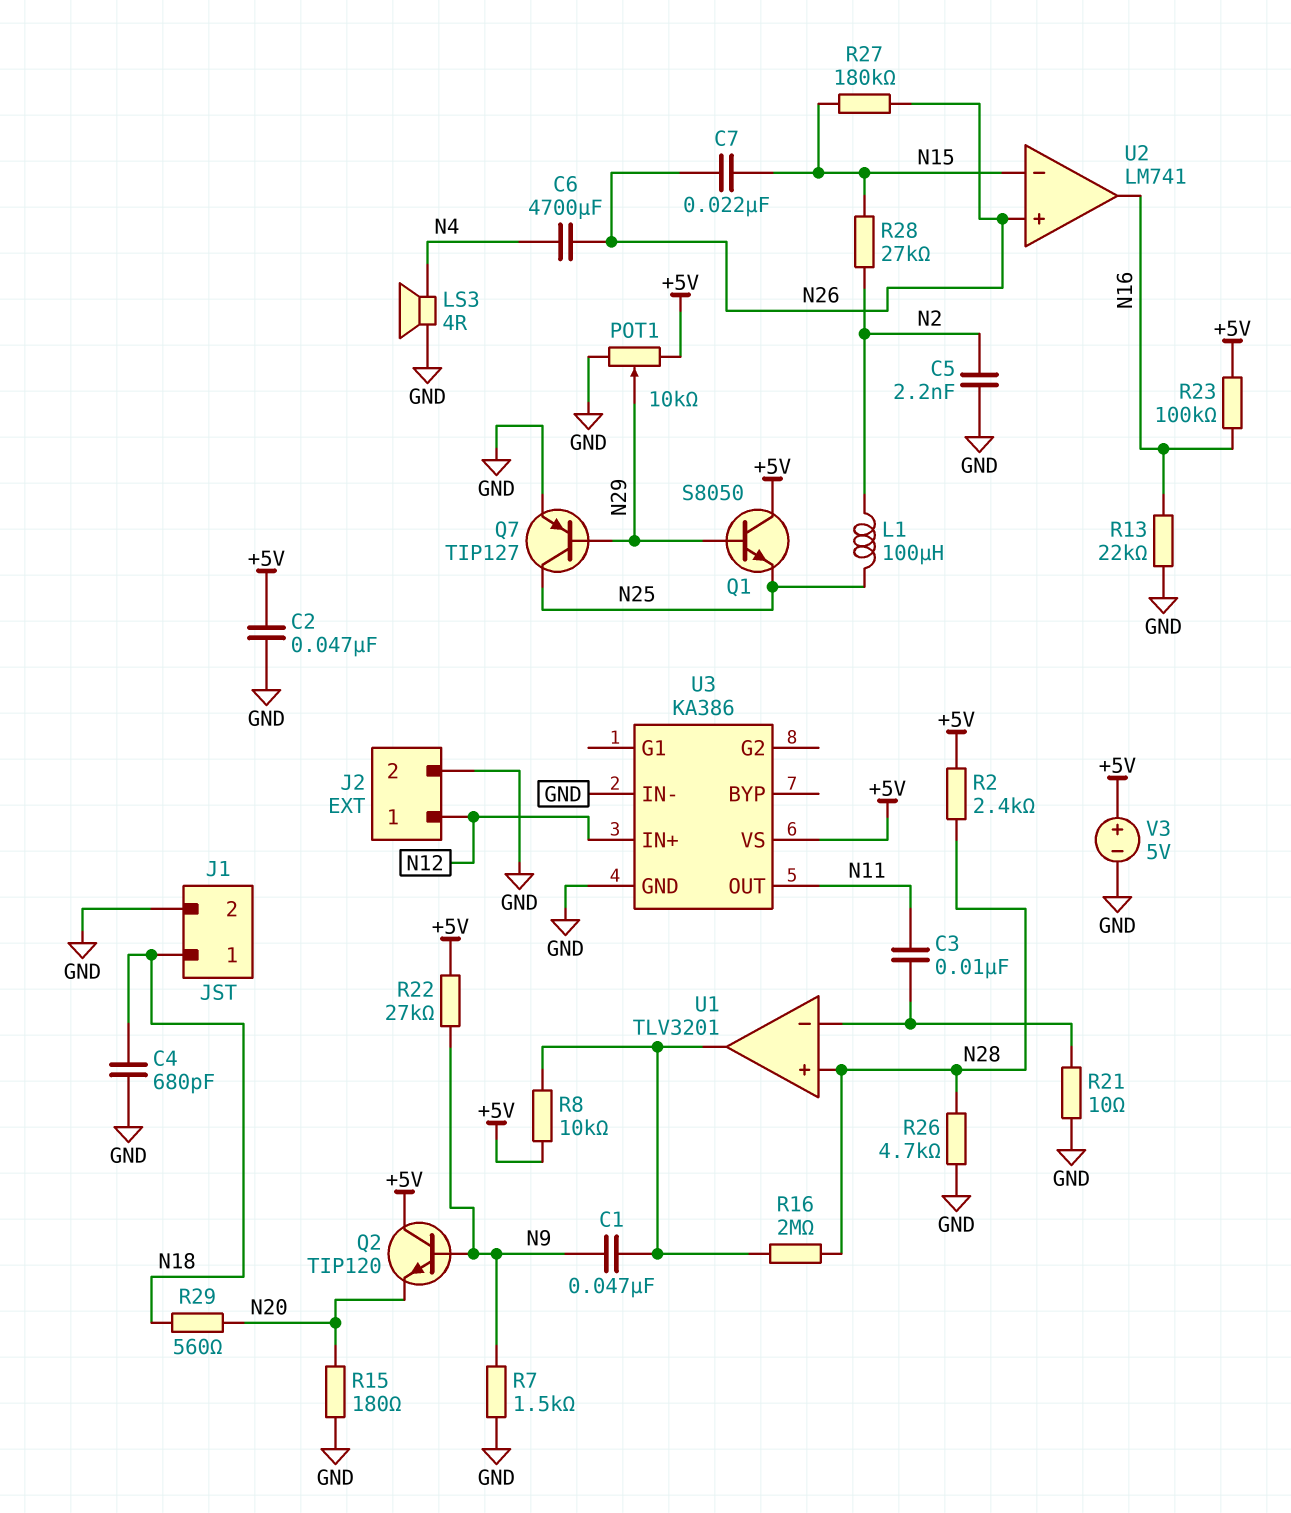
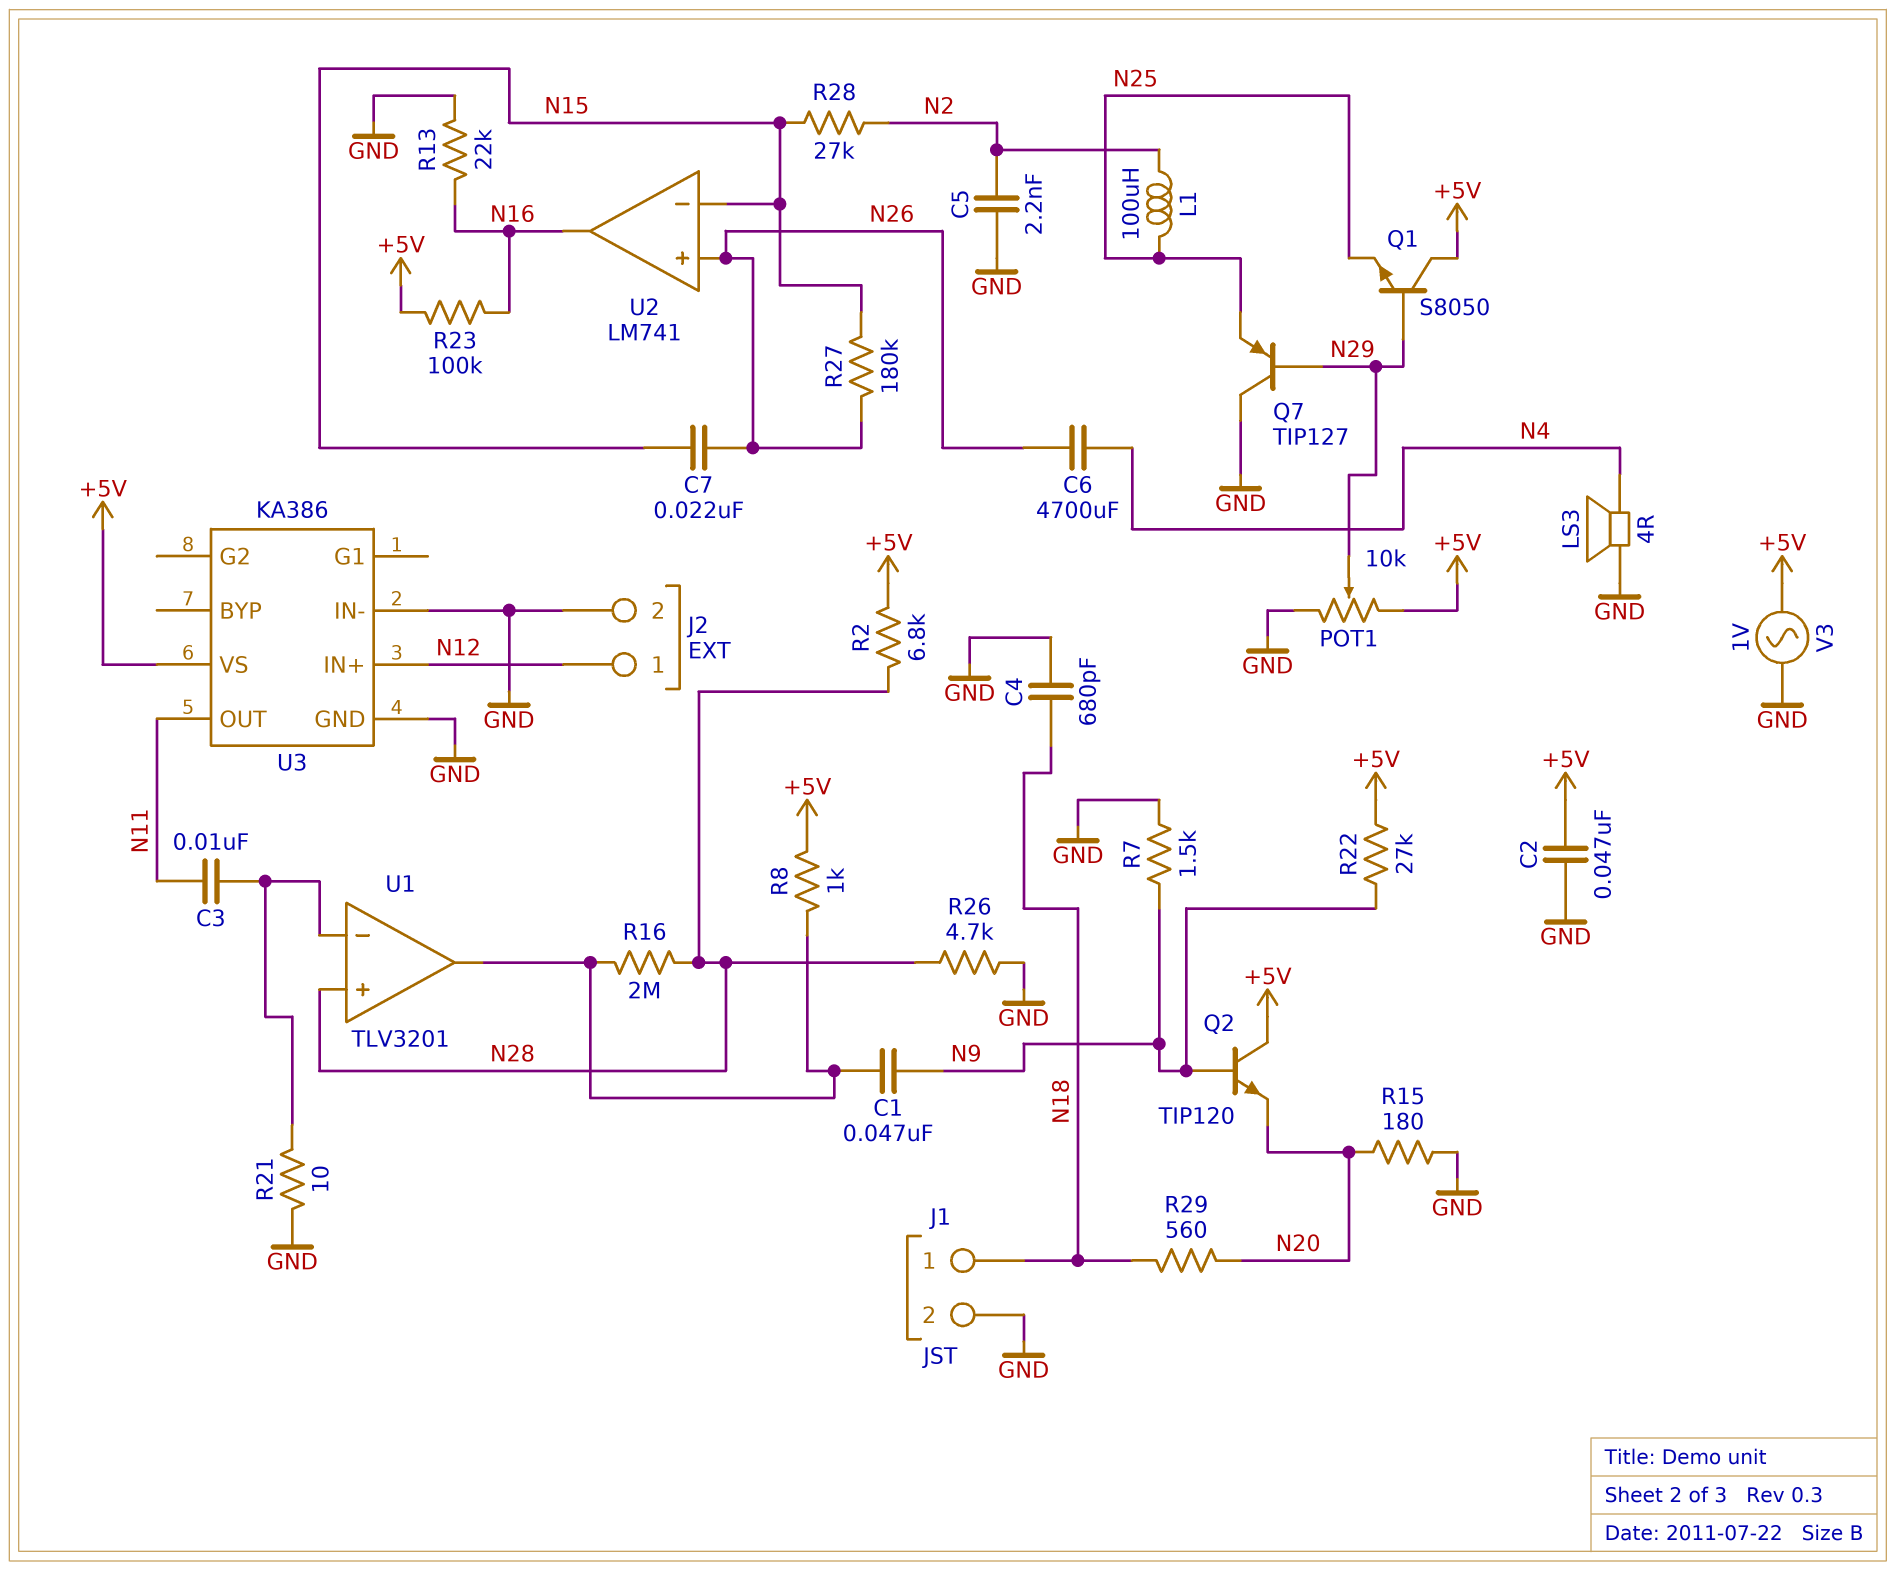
Q7: PNP TIP127 (B N29, C N25, E GND) -> PNP TIP127 (B N29, C GND, E N25)
R2: 2.4k (+5V, N28) -> 6.8k (+5V, N28)
R8: 10k (+5V, U1/out) -> 1k (+5V, U1/out)
V3: 5V (plus +5V, minus GND) -> AC 1V (+5V, GND)

